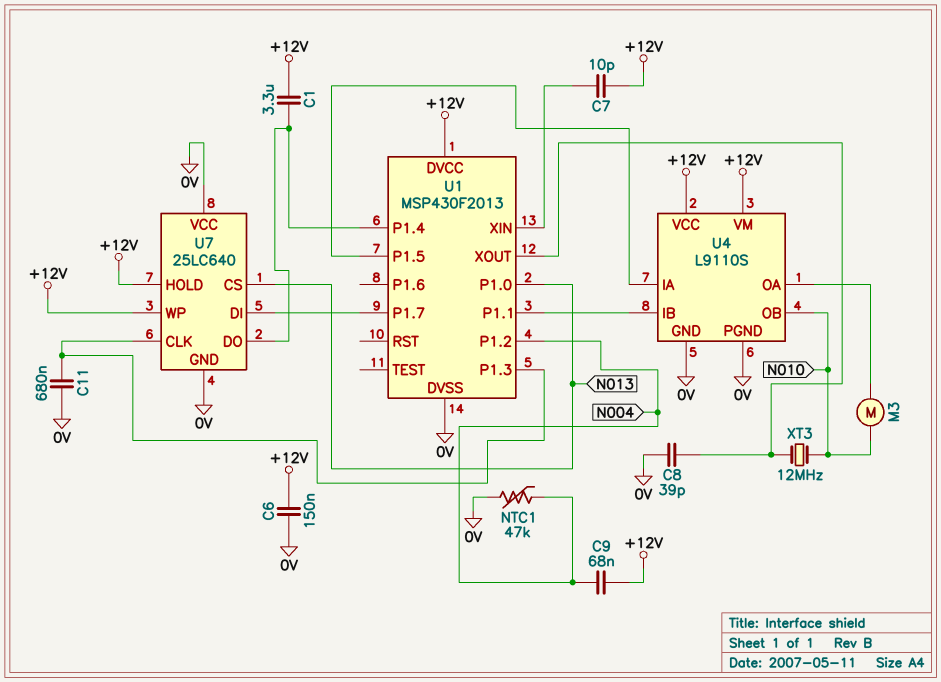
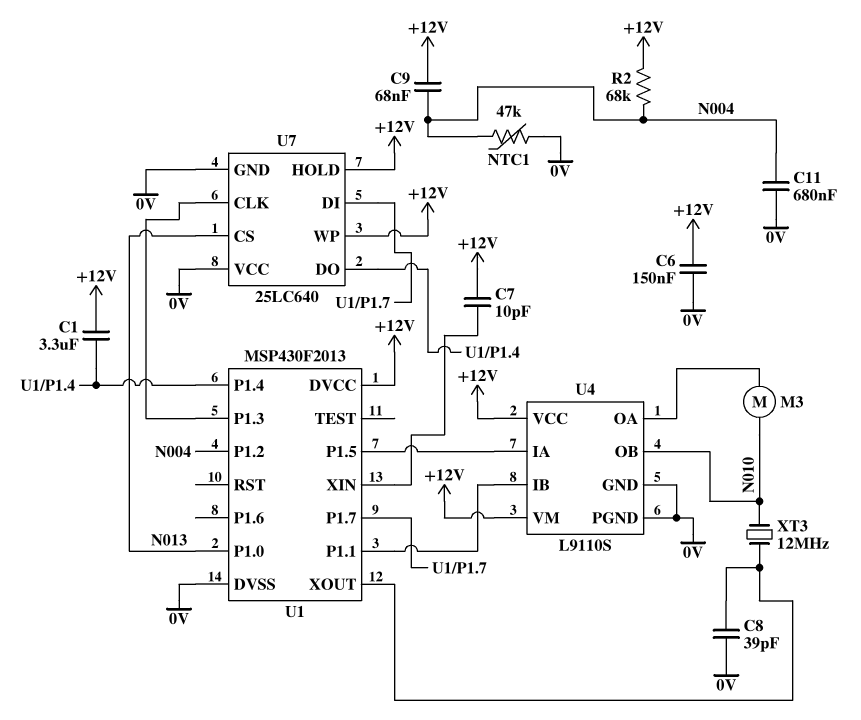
C11: 680nF (0V, U1/P1.3) -> 680nF (0V, N004)
R2: none -> 68k (+12V, N004)

